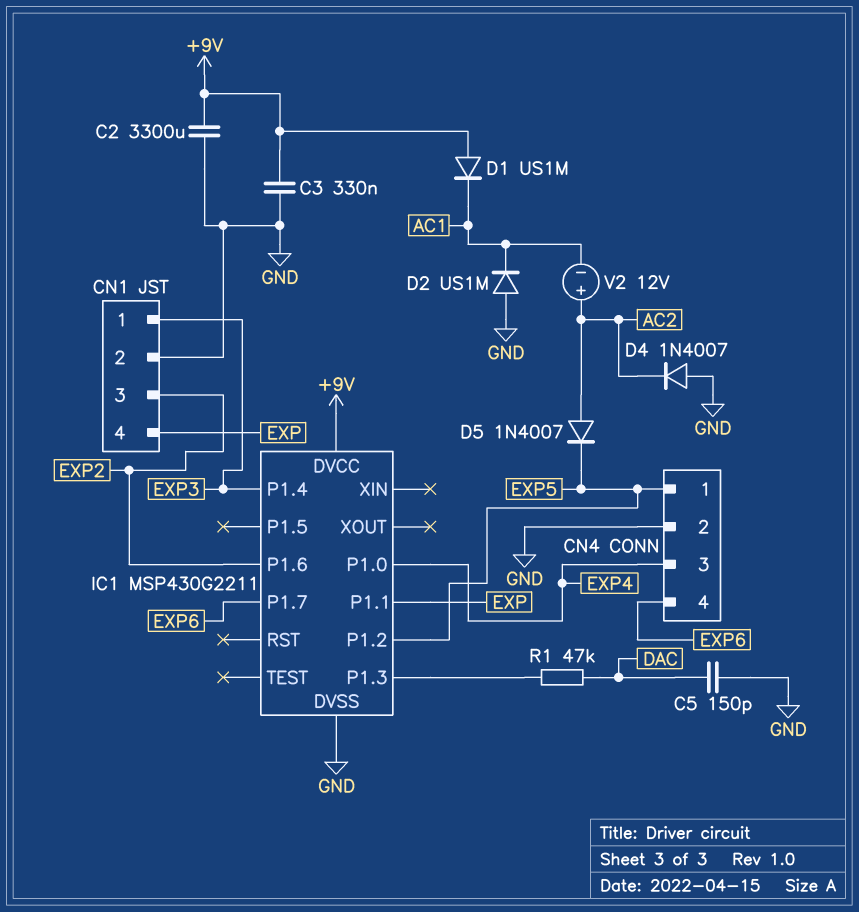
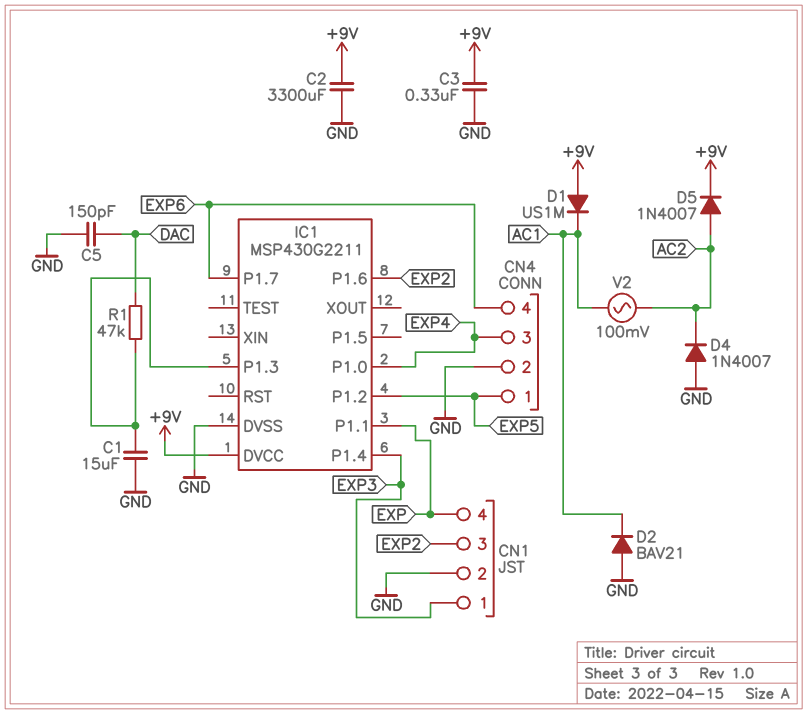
C1: none -> 15uF (GND, IC1/P1.3)
D2: diode US1M (A GND, K AC1) -> diode BAV21 (A GND, K AC1)
D5: diode 1N4007 (A AC2, K EXP5) -> diode 1N4007 (A AC2, K +9V)
V2: 12V (plus AC2, minus AC1) -> AC 100mV (AC1, AC2)

